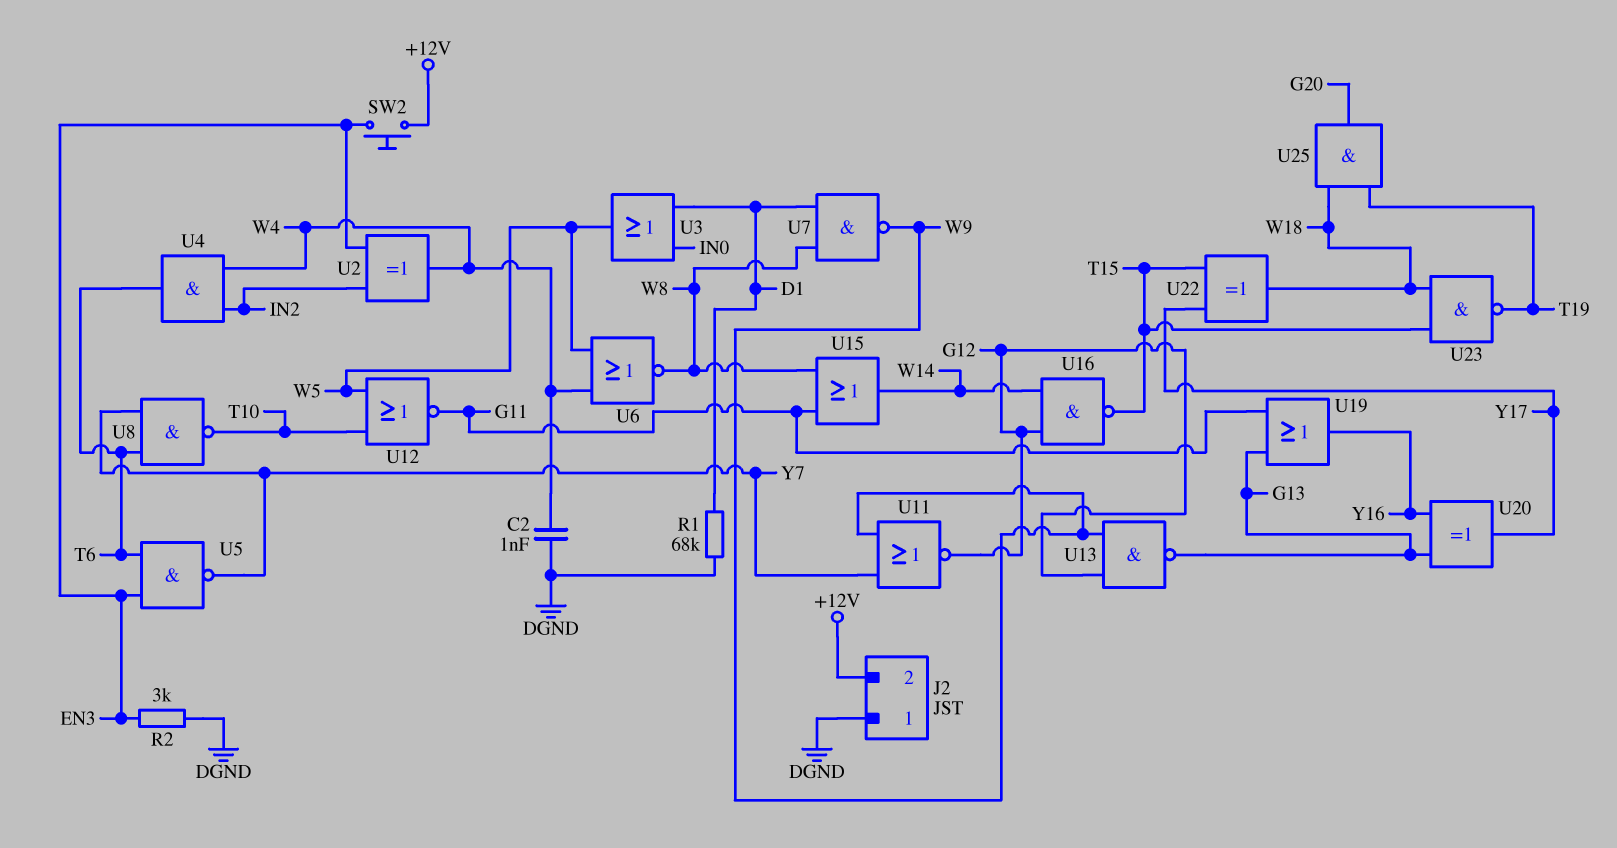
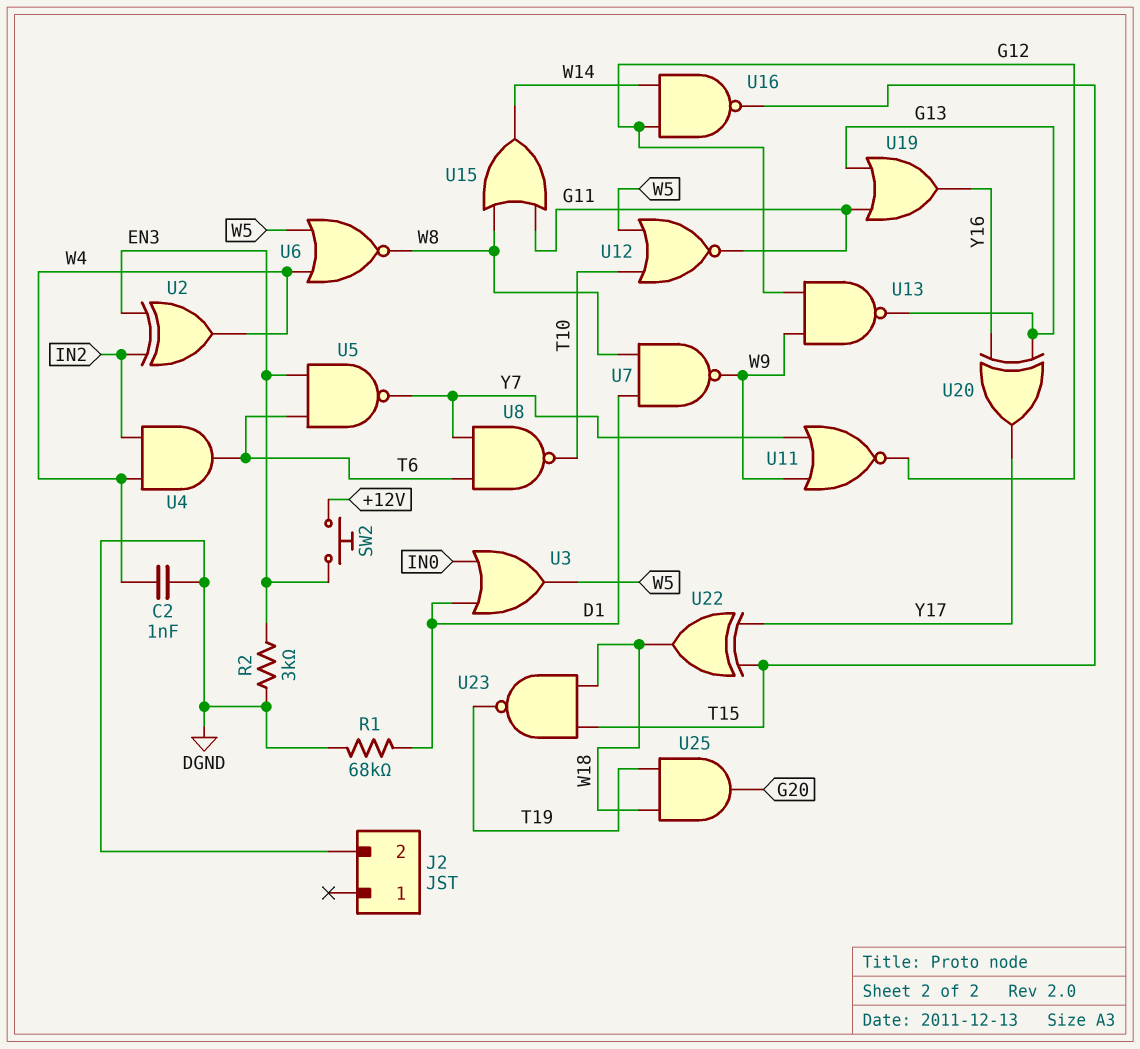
J2 pin 1: DGND -> none
J2 pin 2: +12V -> DGND

